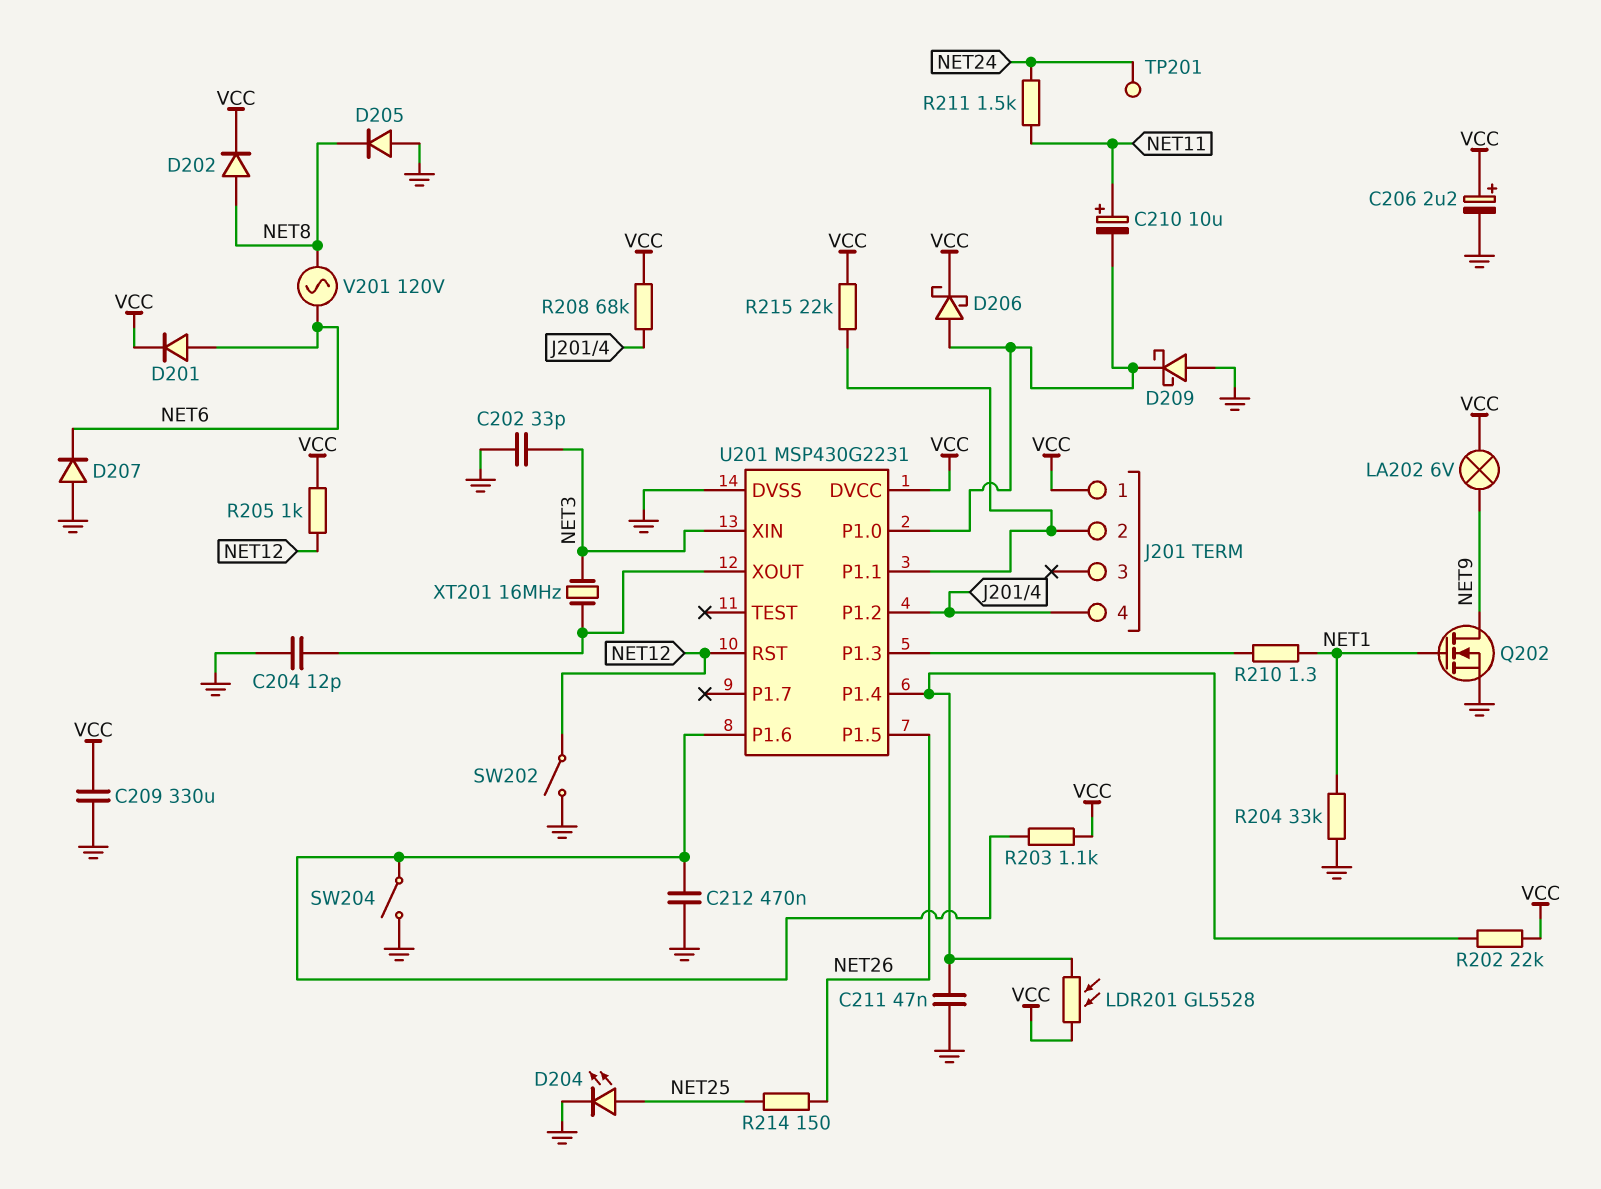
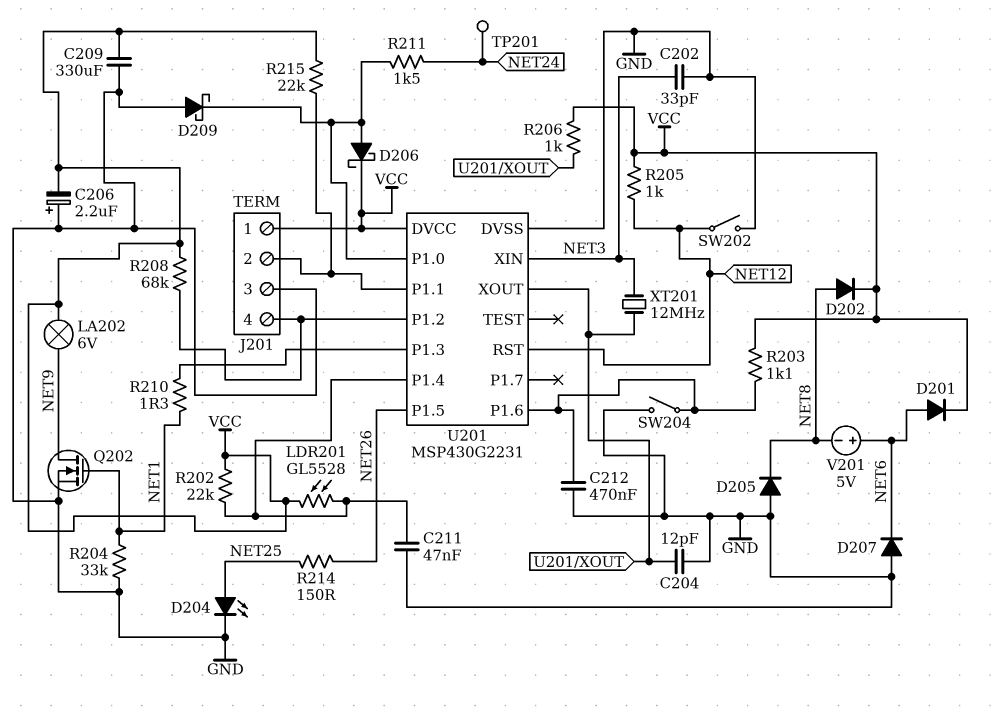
C206: 2.2uF (plus VCC, minus GND) -> 2.2uF (plus GND, minus VCC)
C210: 10uF (plus NET11, minus U201/P1.0) -> none
J201 pin 3: none -> GND
R206: none -> 1k (U201/XOUT, VCC)
R211: 1.5k (NET11, NET24) -> 1.5k (NET24, U201/P1.0)
V201: AC 120V (NET6, NET8) -> 5V (plus NET6, minus NET8)
XT201: 16MHz (NET3, U201/XOUT) -> 12MHz (NET3, U201/XOUT)

